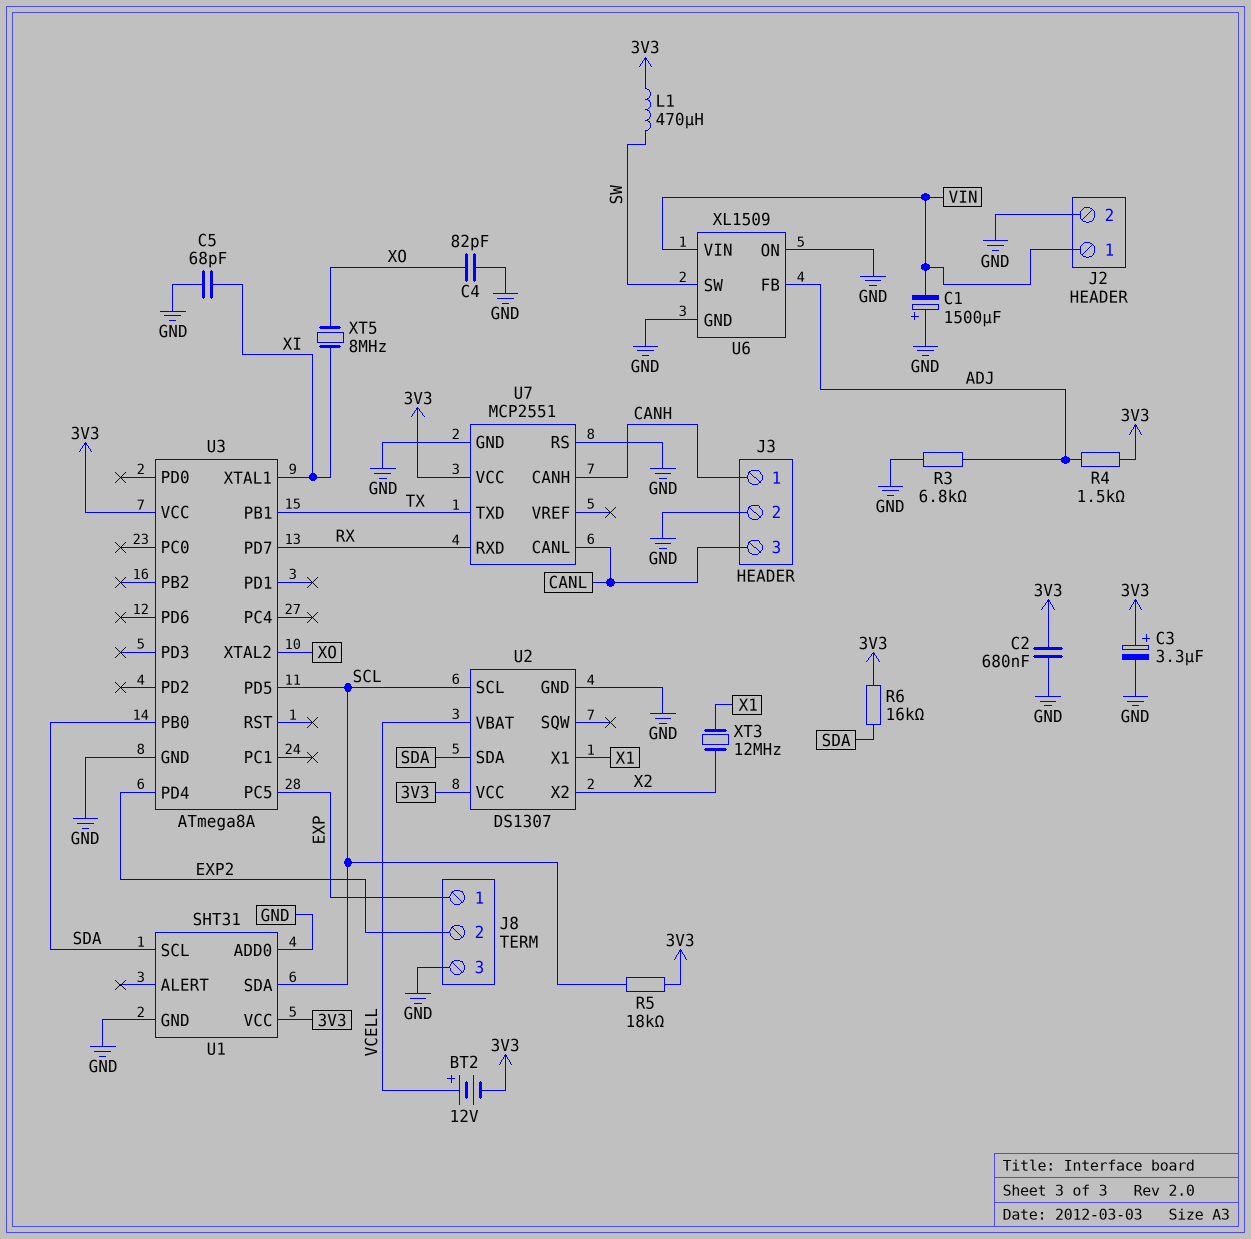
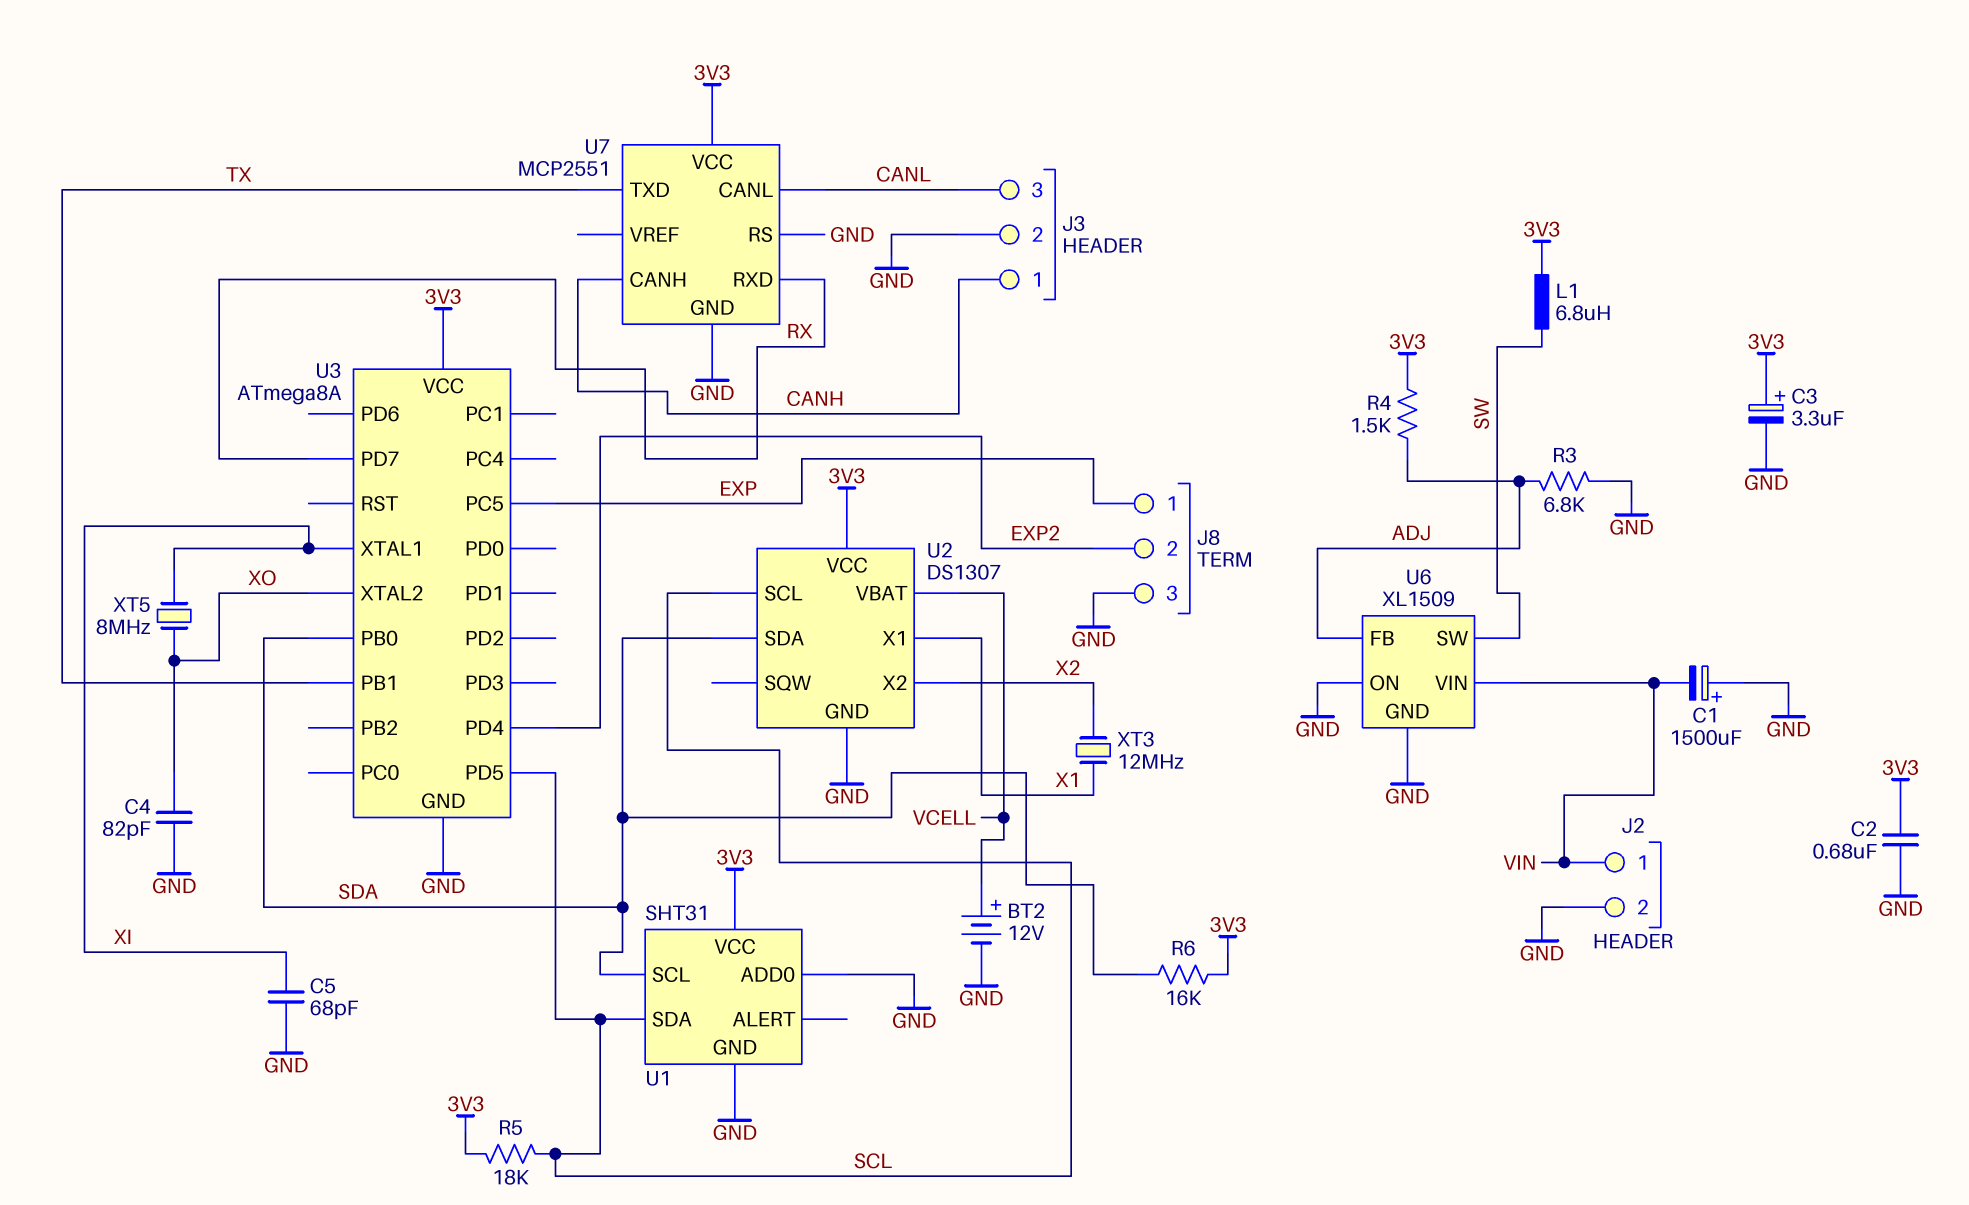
BT2: 12V (plus VCELL, minus 3V3) -> 12V (plus VCELL, minus GND)
L1: 470uH (3V3, SW) -> 6.8uH (3V3, SW)

